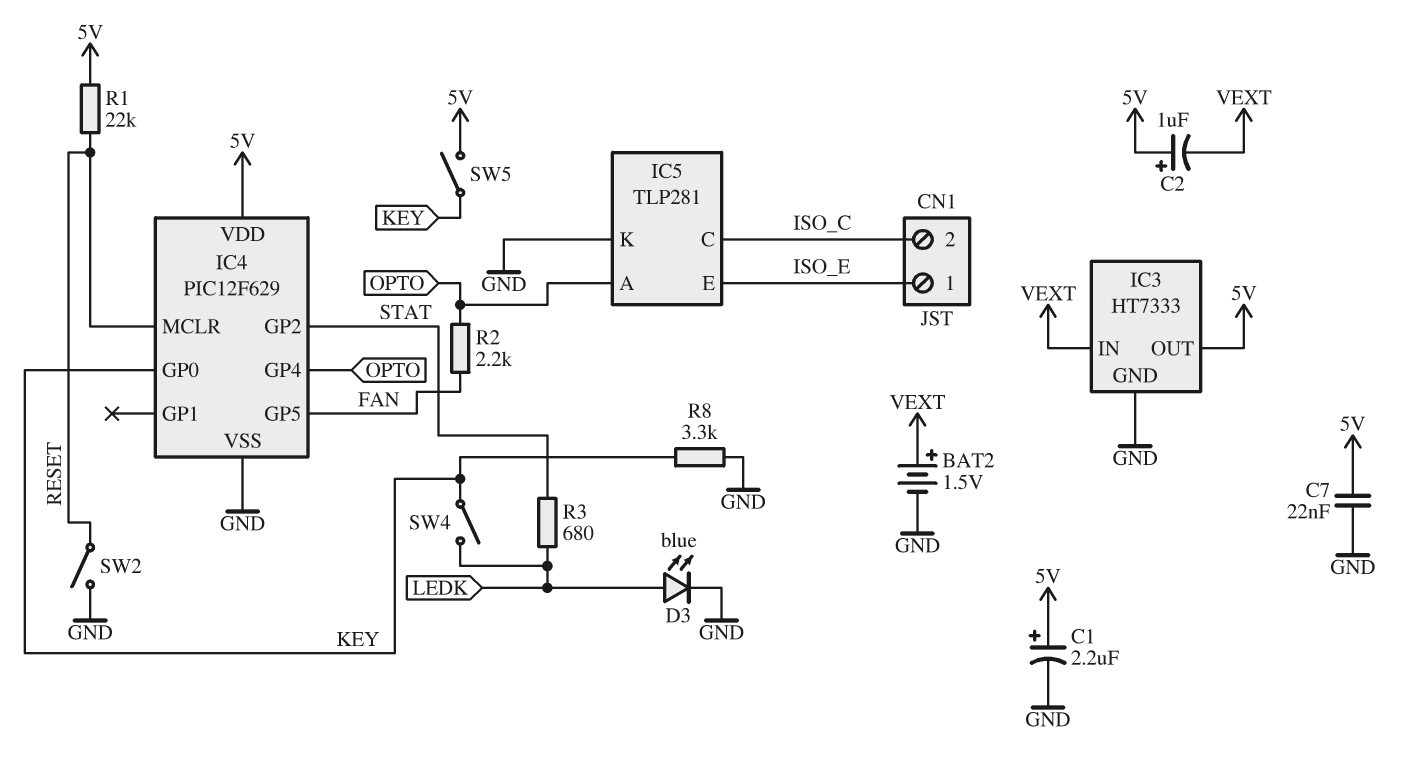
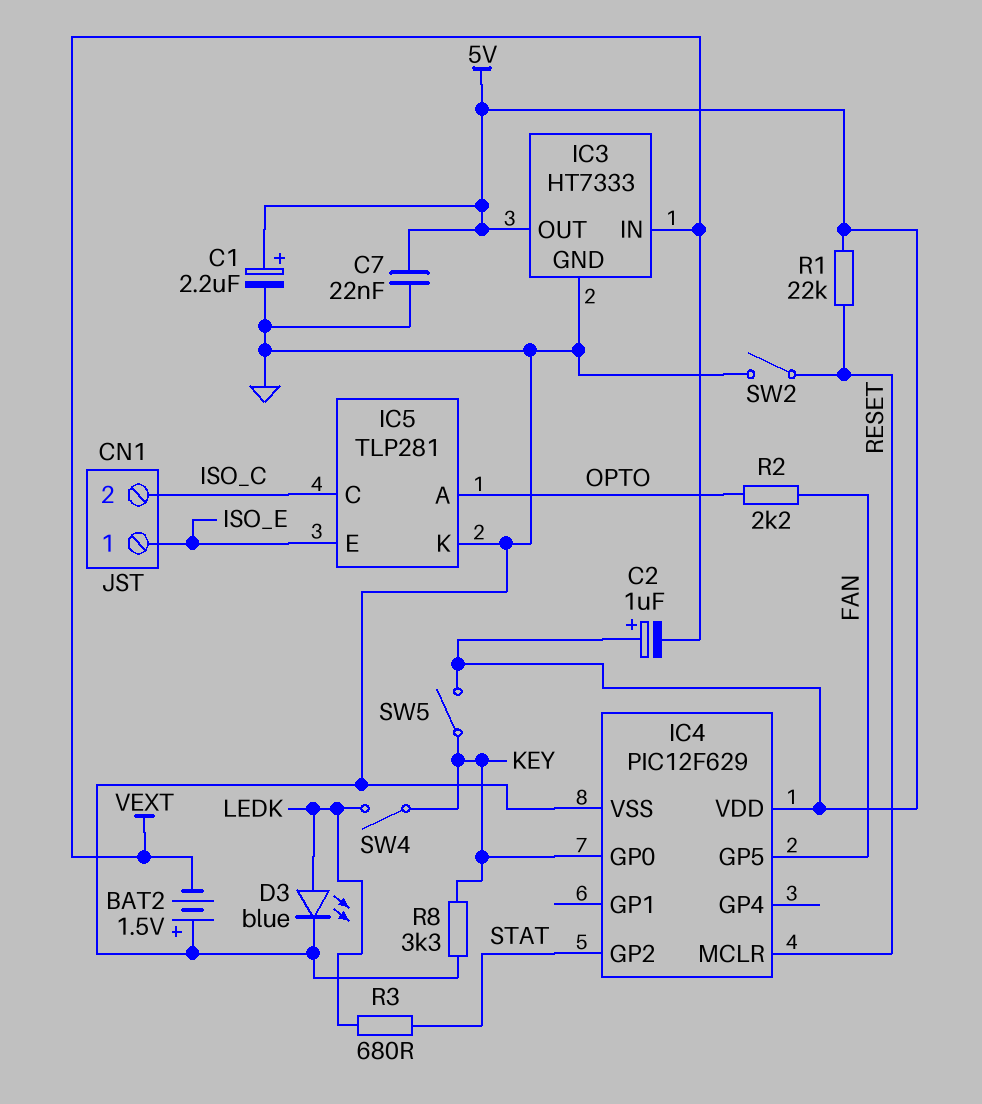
BAT2: 1.5V (plus VEXT, minus GND) -> 1.5V (plus GND, minus VEXT)
IC4 pin GP4: OPTO -> none

